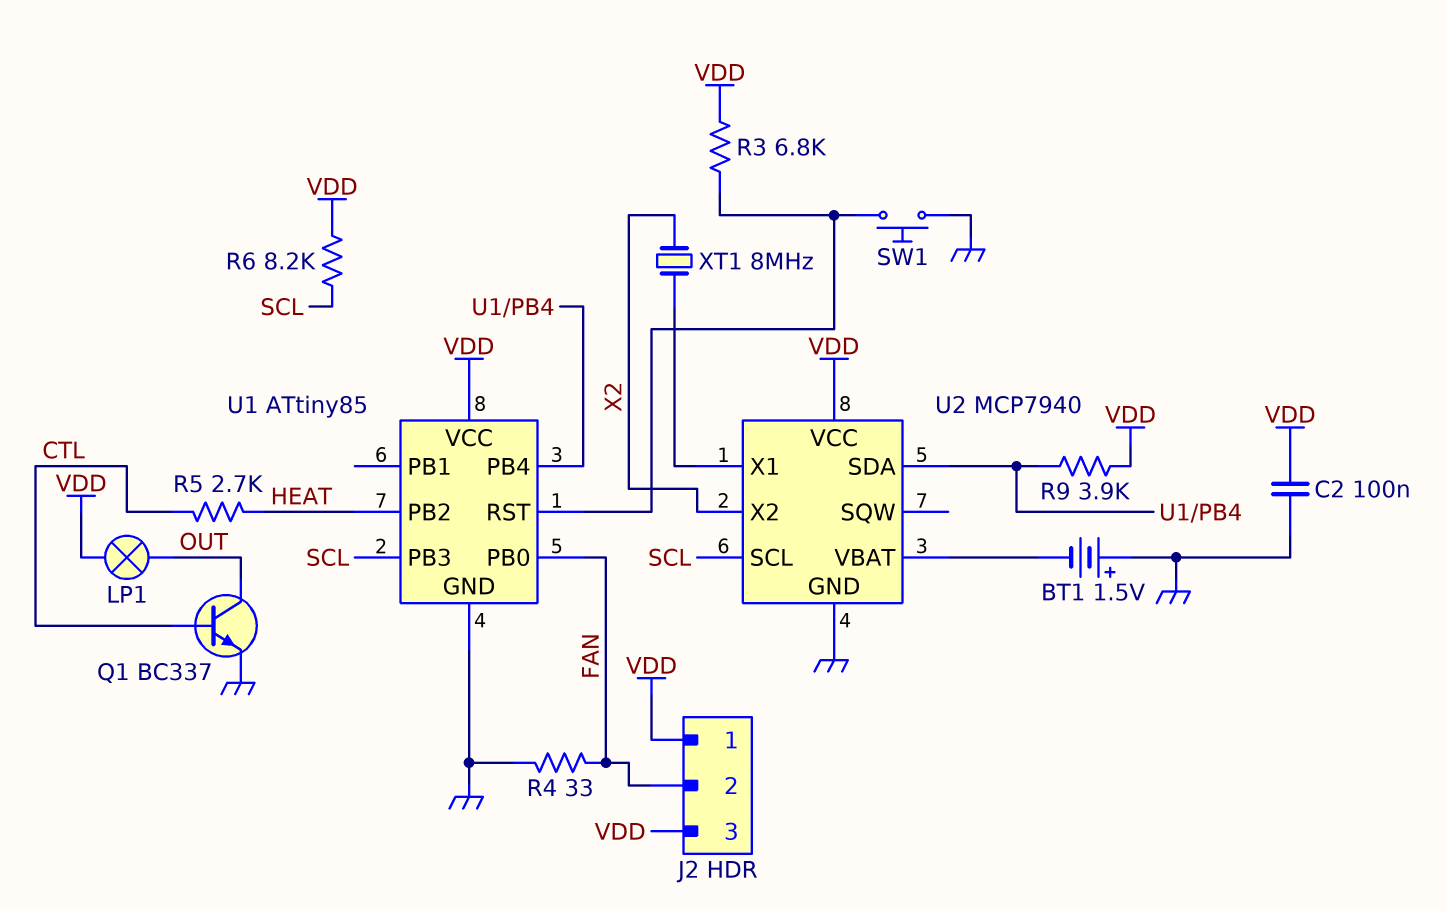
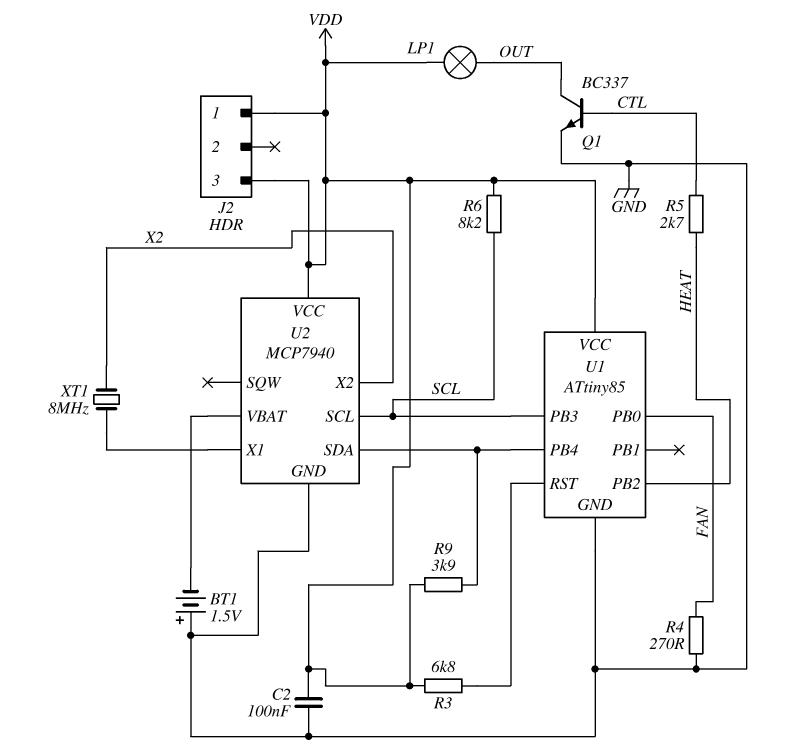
J2 pin 2: FAN -> none
R4: 33 (FAN, GND) -> 270 (FAN, GND)
SW1: button (GND, U1/RST) -> none

